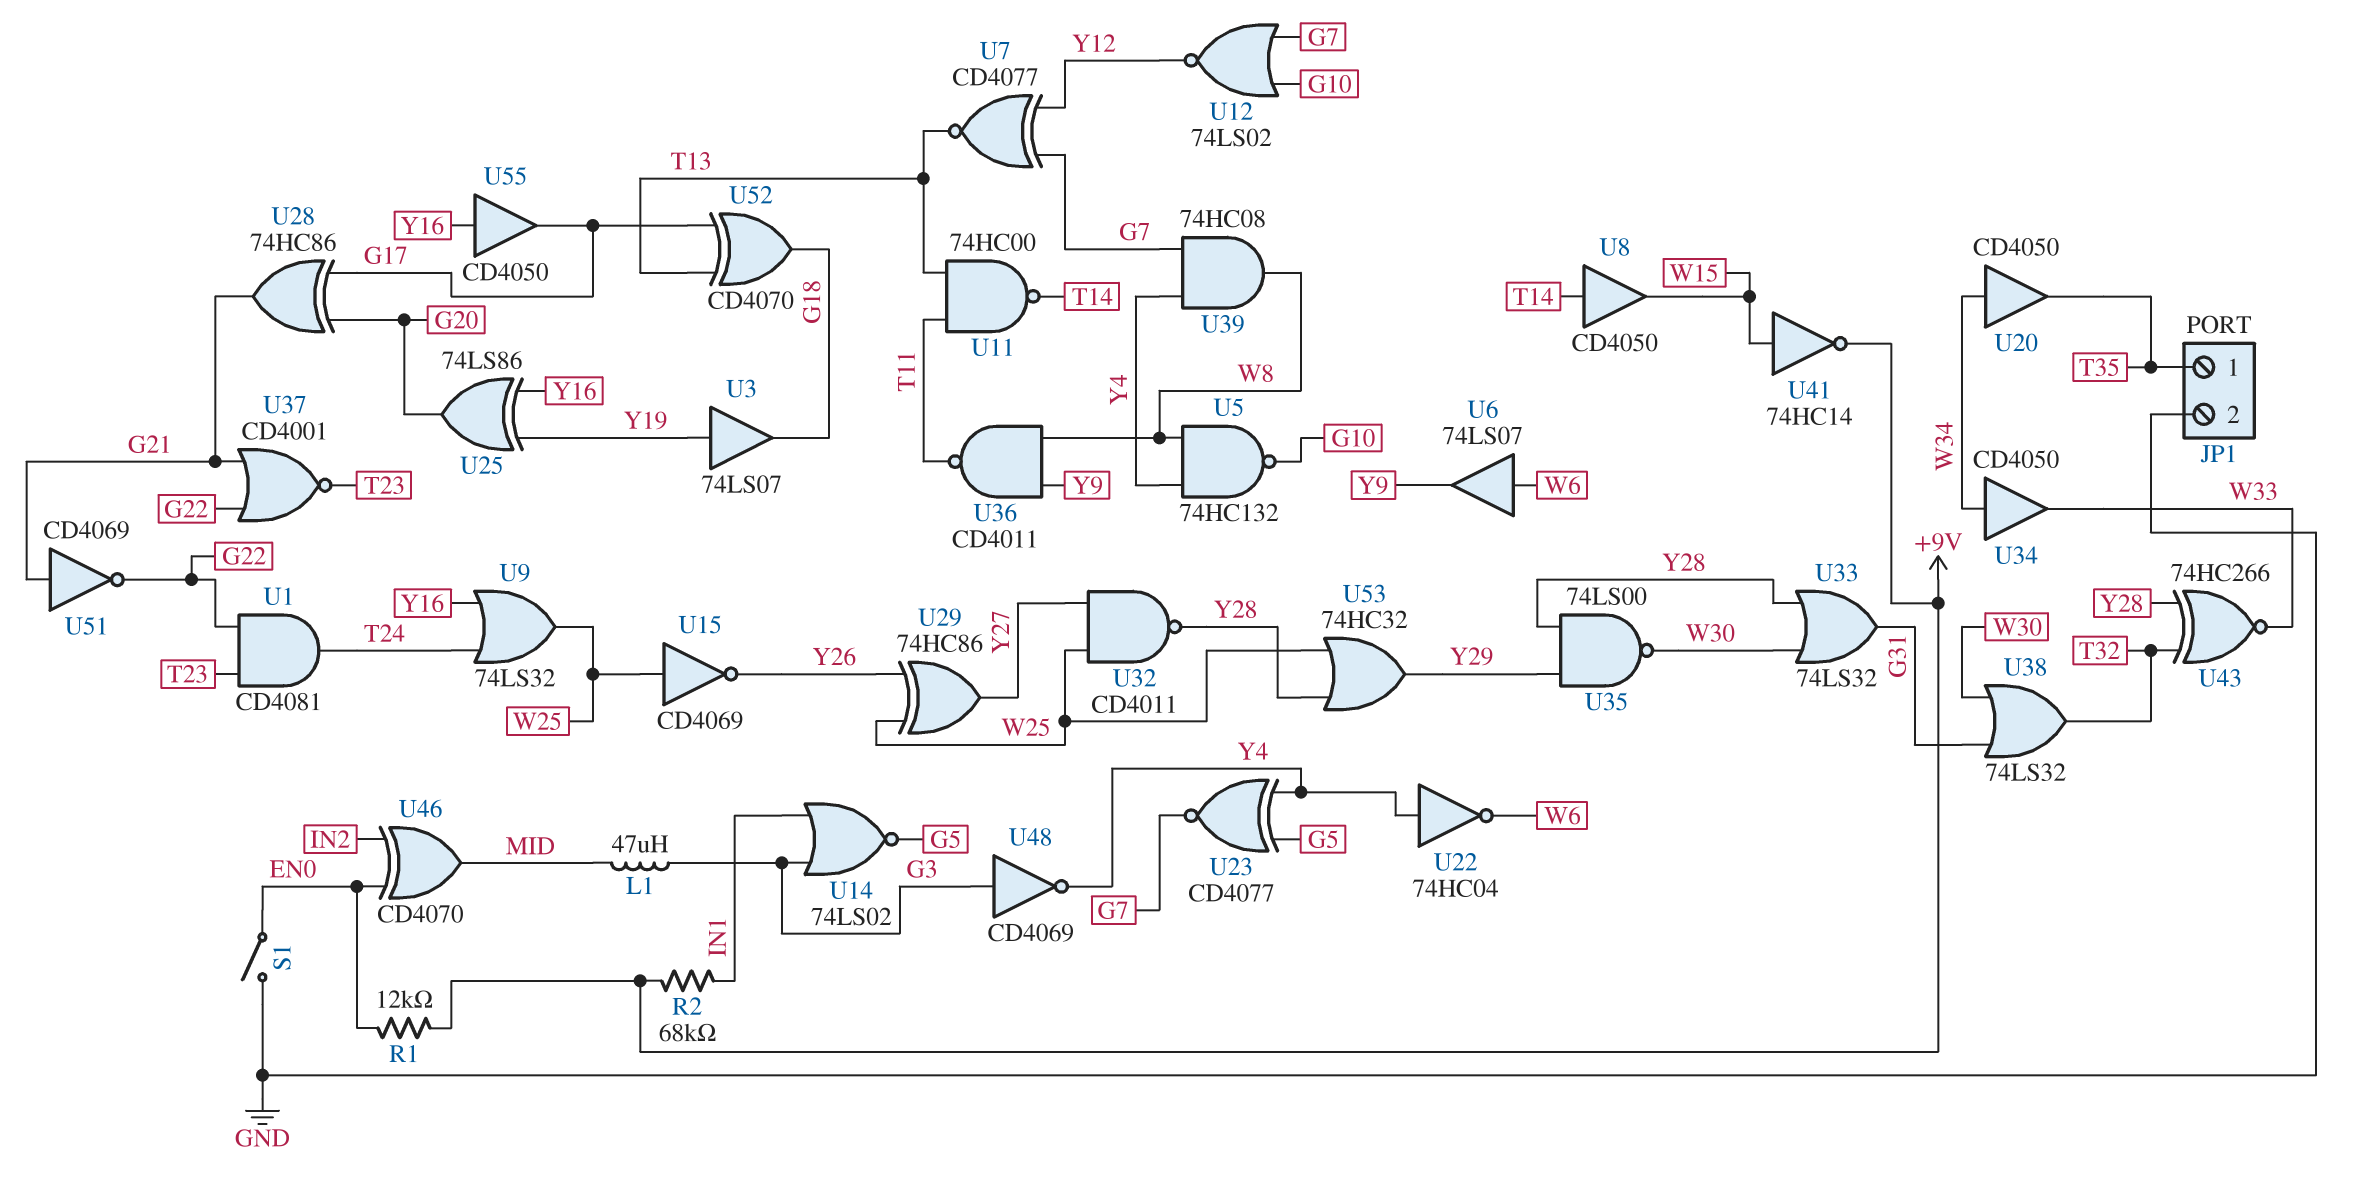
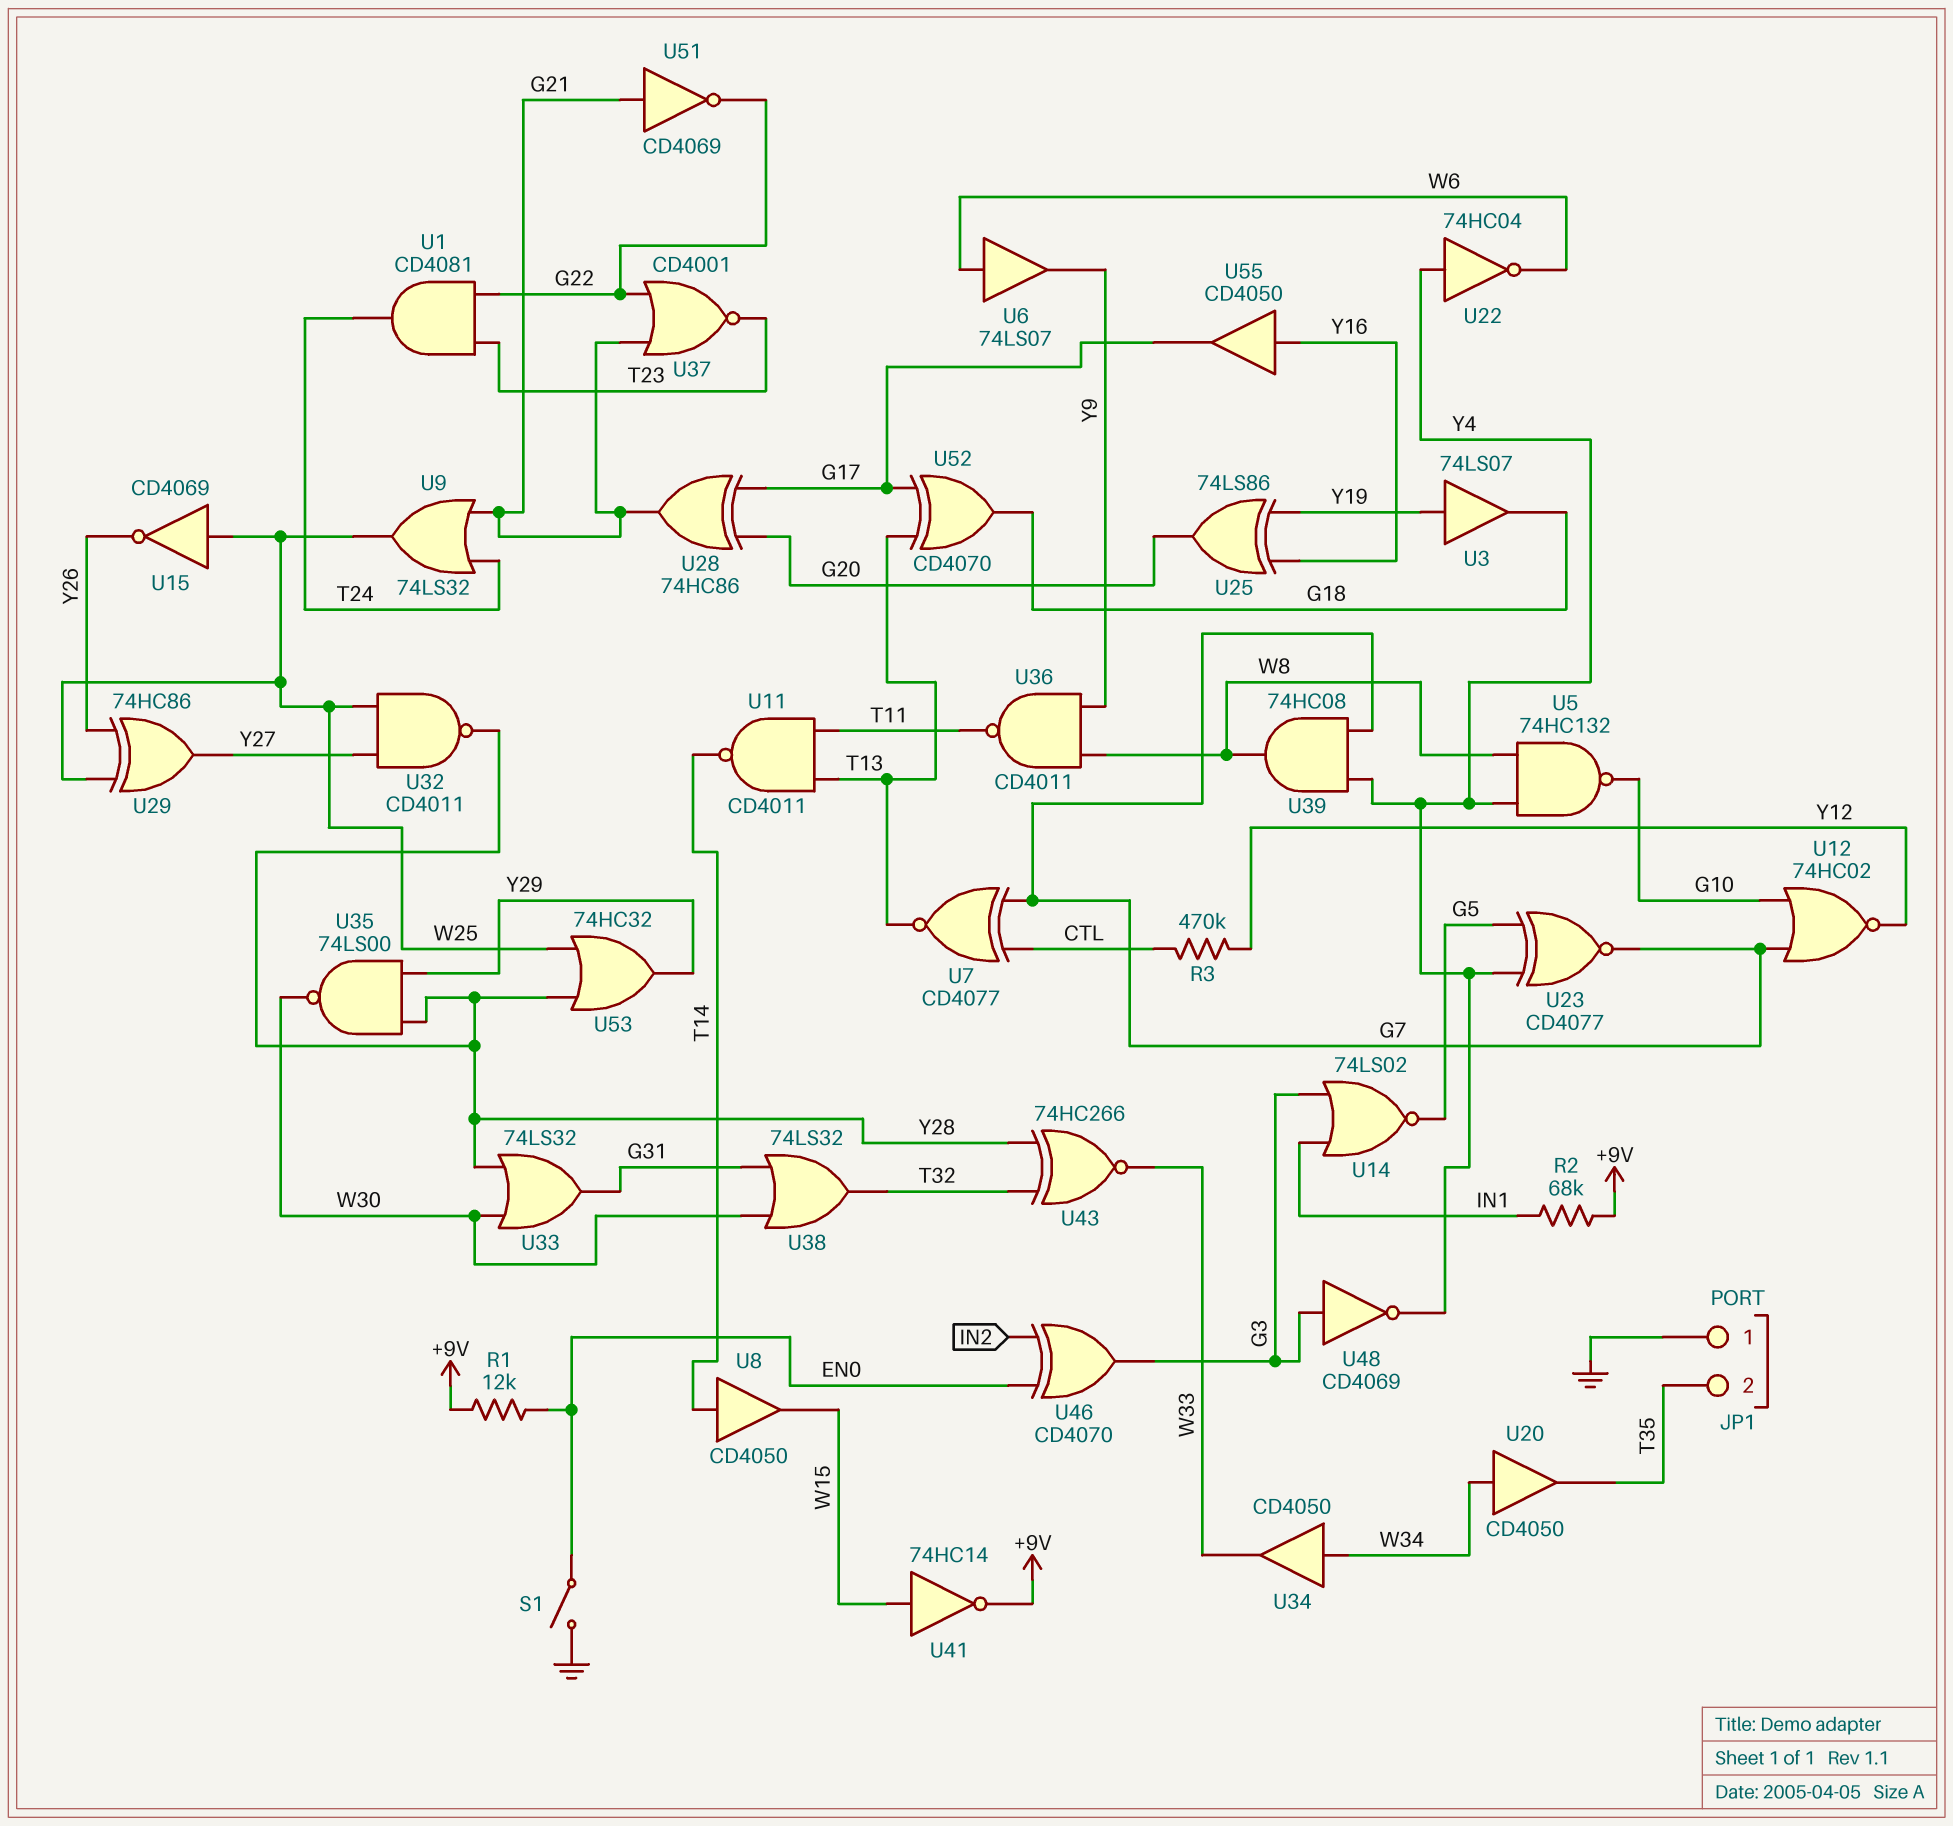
JP1 pin 1: T35 -> GND
JP1 pin 2: GND -> T35
L1: 47uH (G3, MID) -> none
R3: none -> 470k (CTL, Y12)
U7: XNOR CD4077 (in G7, in Y12, out T13) -> XNOR CD4077 (in CTL, in G7, out T13)
U9: OR 74LS32 (in T24, in Y16, out W25) -> OR 74LS32 (in G21, in T24, out W25)
U11: NAND 74HC00 (in T11, in T13, out T14) -> NAND CD4011 (in T11, in T13, out T14)
U12: NOR 74LS02 (in G7, in G10, out Y12) -> NOR 74HC02 (in G7, in G10, out Y12)
U46: XOR CD4070 (in EN0, in IN2, out MID) -> XOR CD4070 (in EN0, in IN2, out G3)

